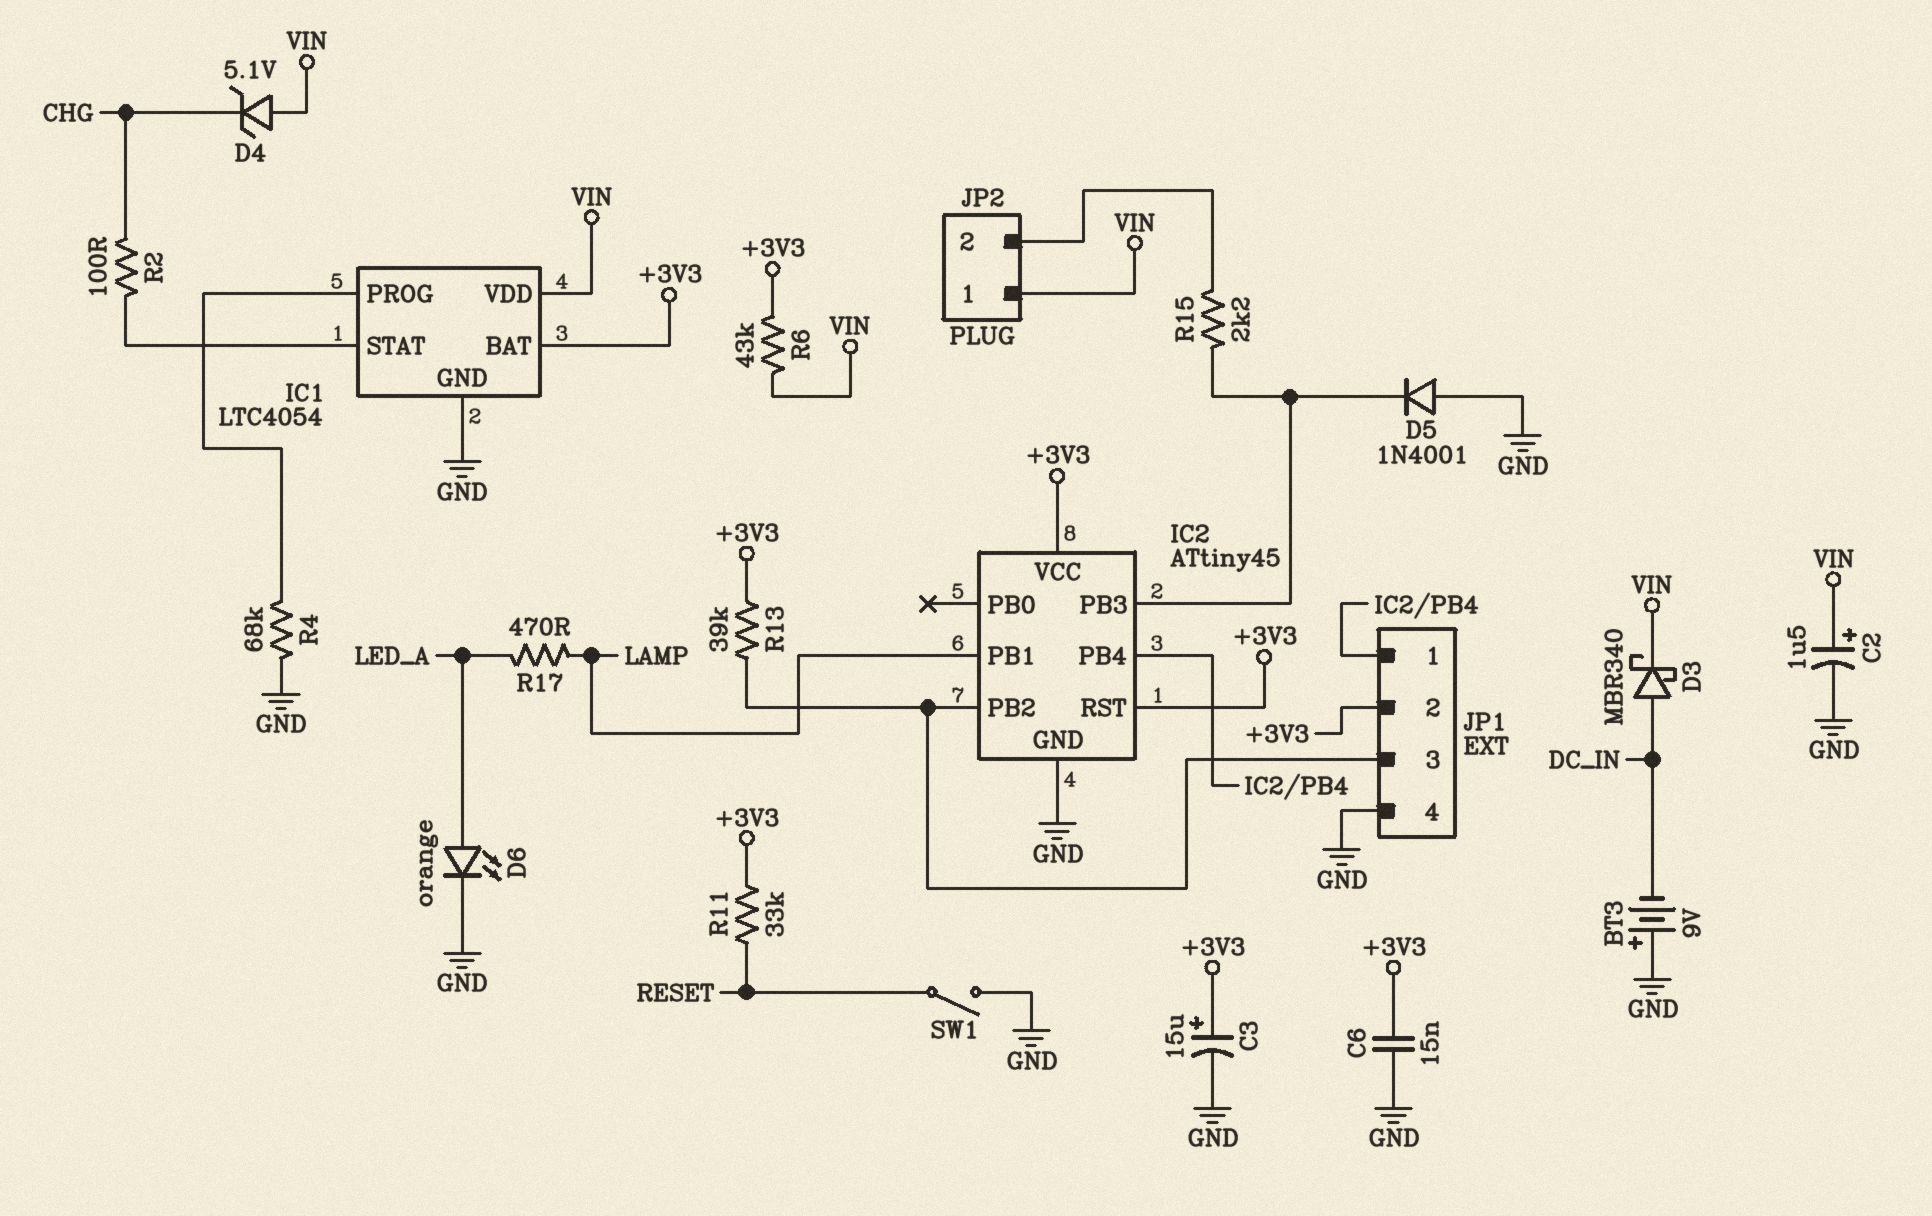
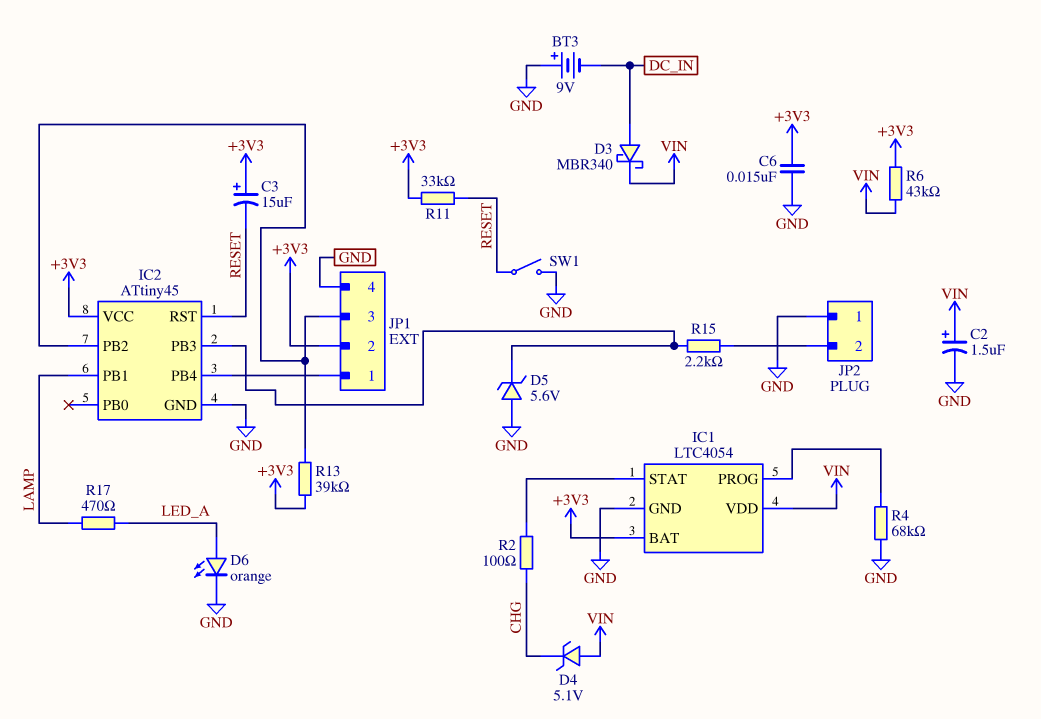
C3: 15uF (plus +3V3, minus GND) -> 15uF (plus +3V3, minus RESET)
D5: diode 1N4001 (A GND, K IC2/PB3) -> zener 5.6V (A GND, K IC2/PB3)
IC2 pin RST: +3V3 -> RESET
JP2 pin 1: VIN -> GND

